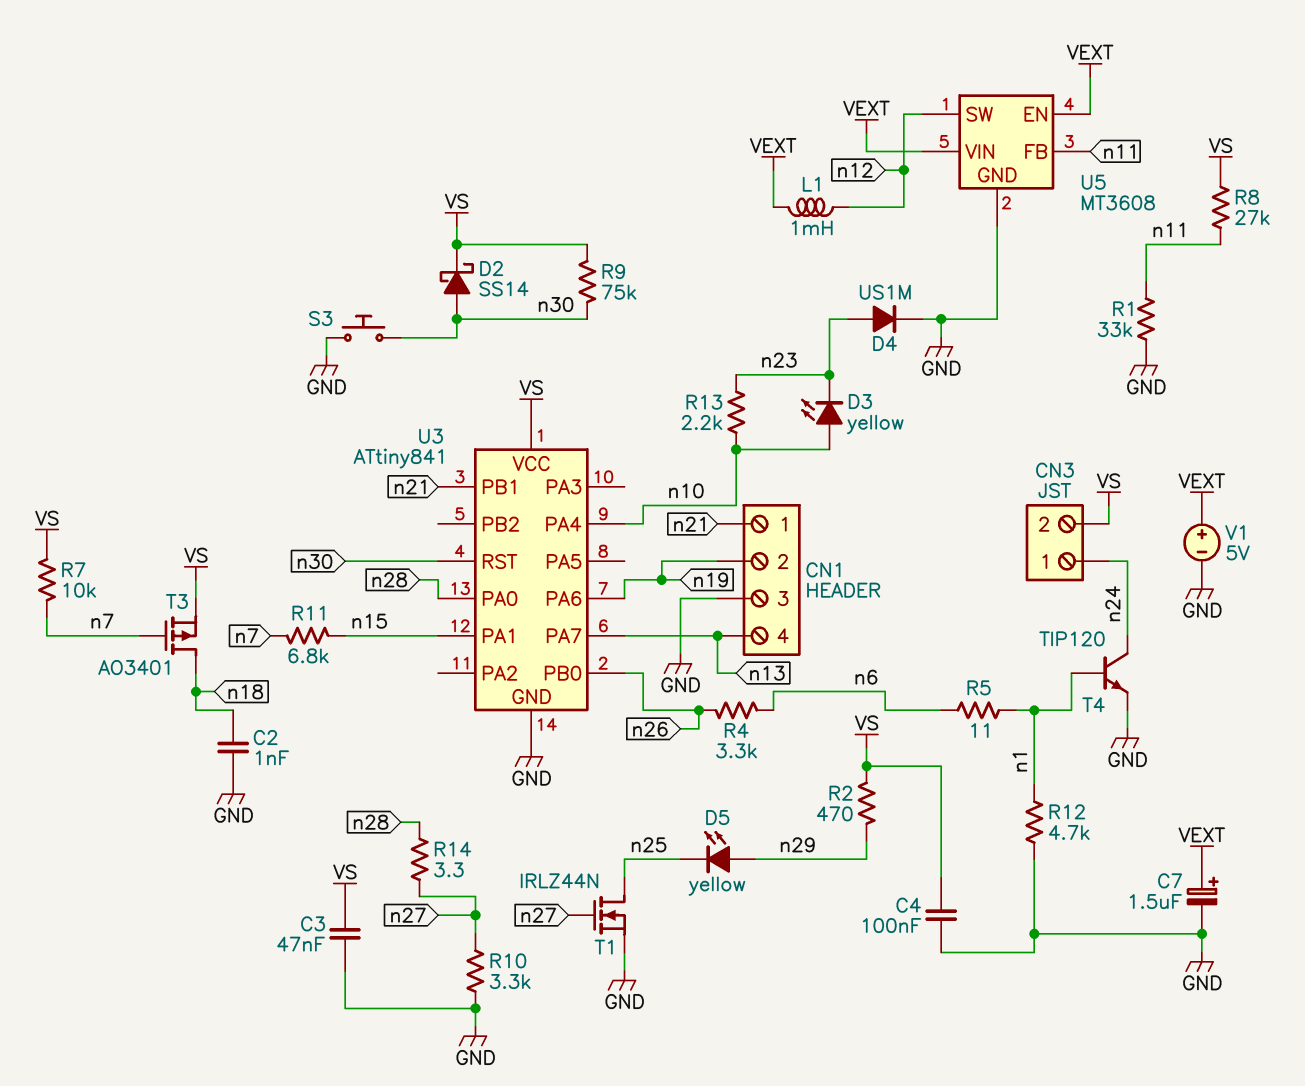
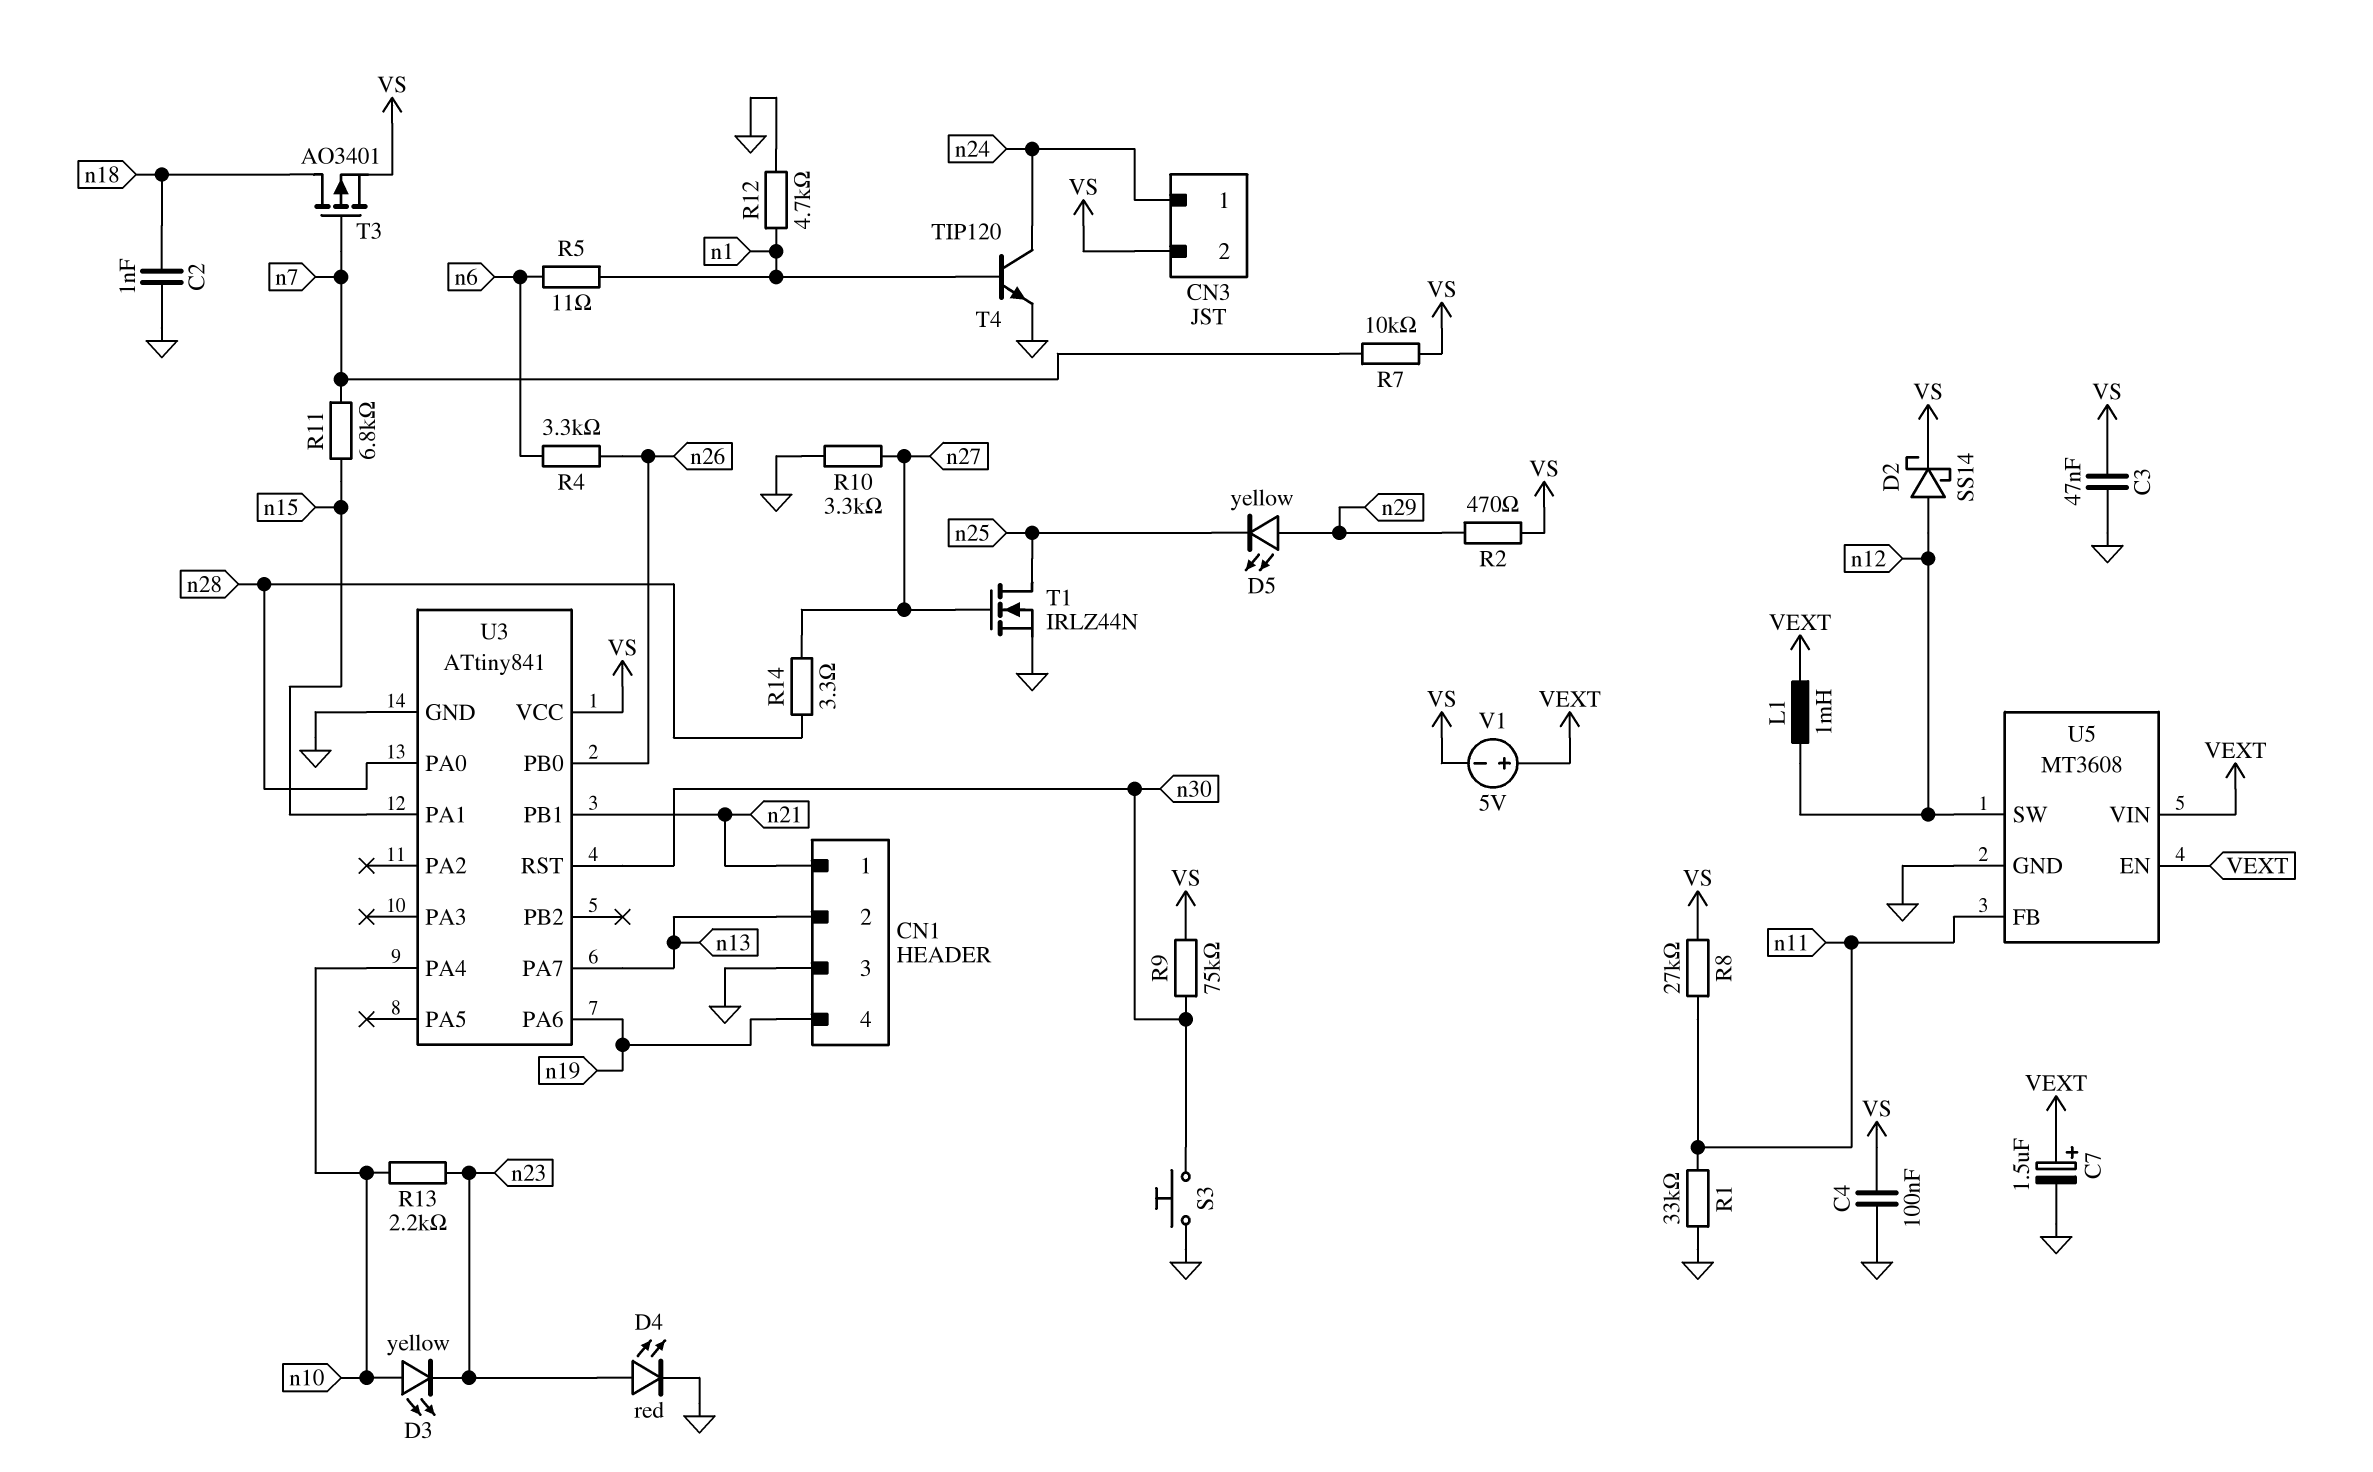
CN1 pin 2: n19 -> n13
CN1 pin 4: n13 -> n19
D2: schottky SS14 (A n30, K VS) -> schottky SS14 (A n12, K VS)
D4: diode US1M (A n23, K GND) -> LED red (A n23, K GND)
V1: 5V (plus VEXT, minus GND) -> 5V (plus VEXT, minus VS)

